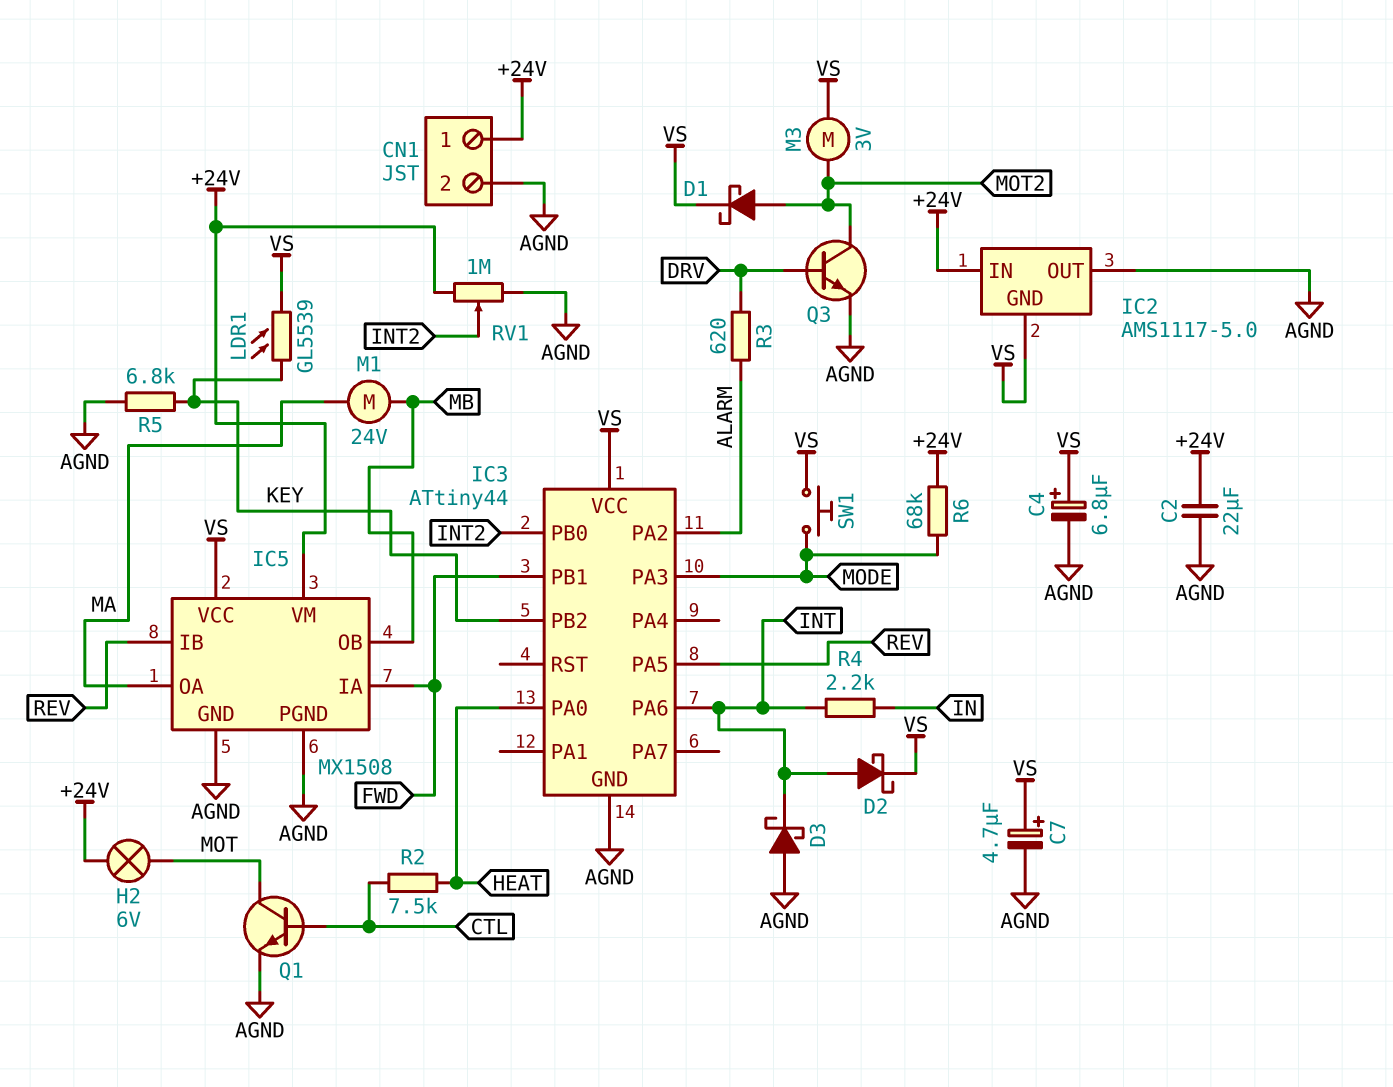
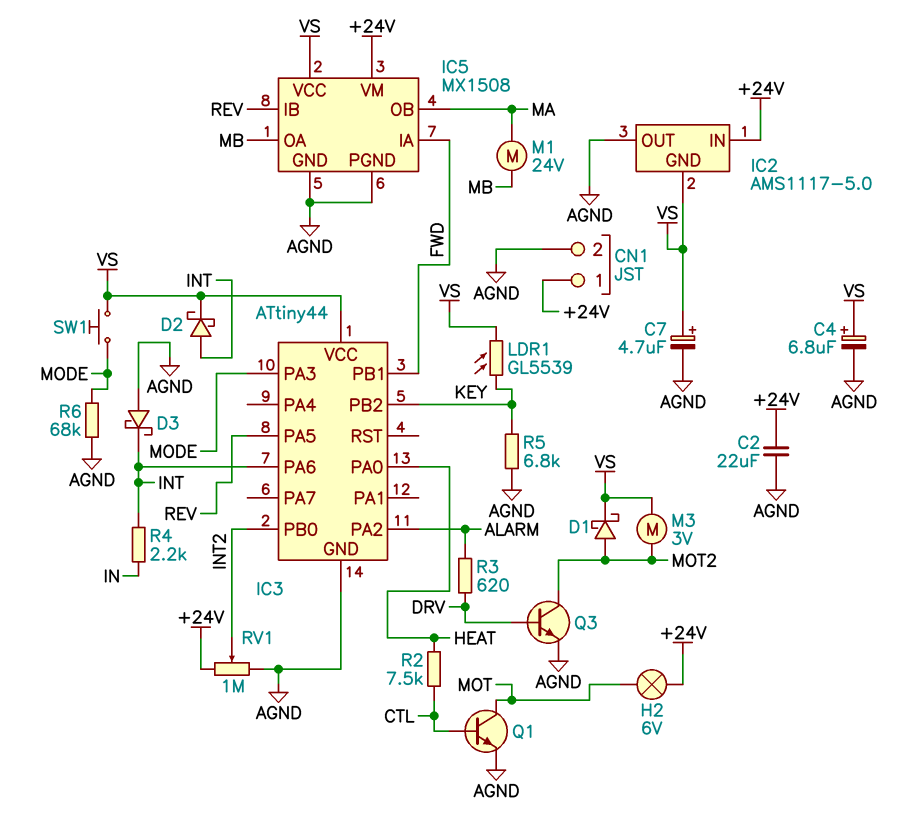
IC5 pin OA: MA -> MB
IC5 pin OB: MB -> MA
R6: 68k (+24V, MODE) -> 68k (AGND, MODE)

